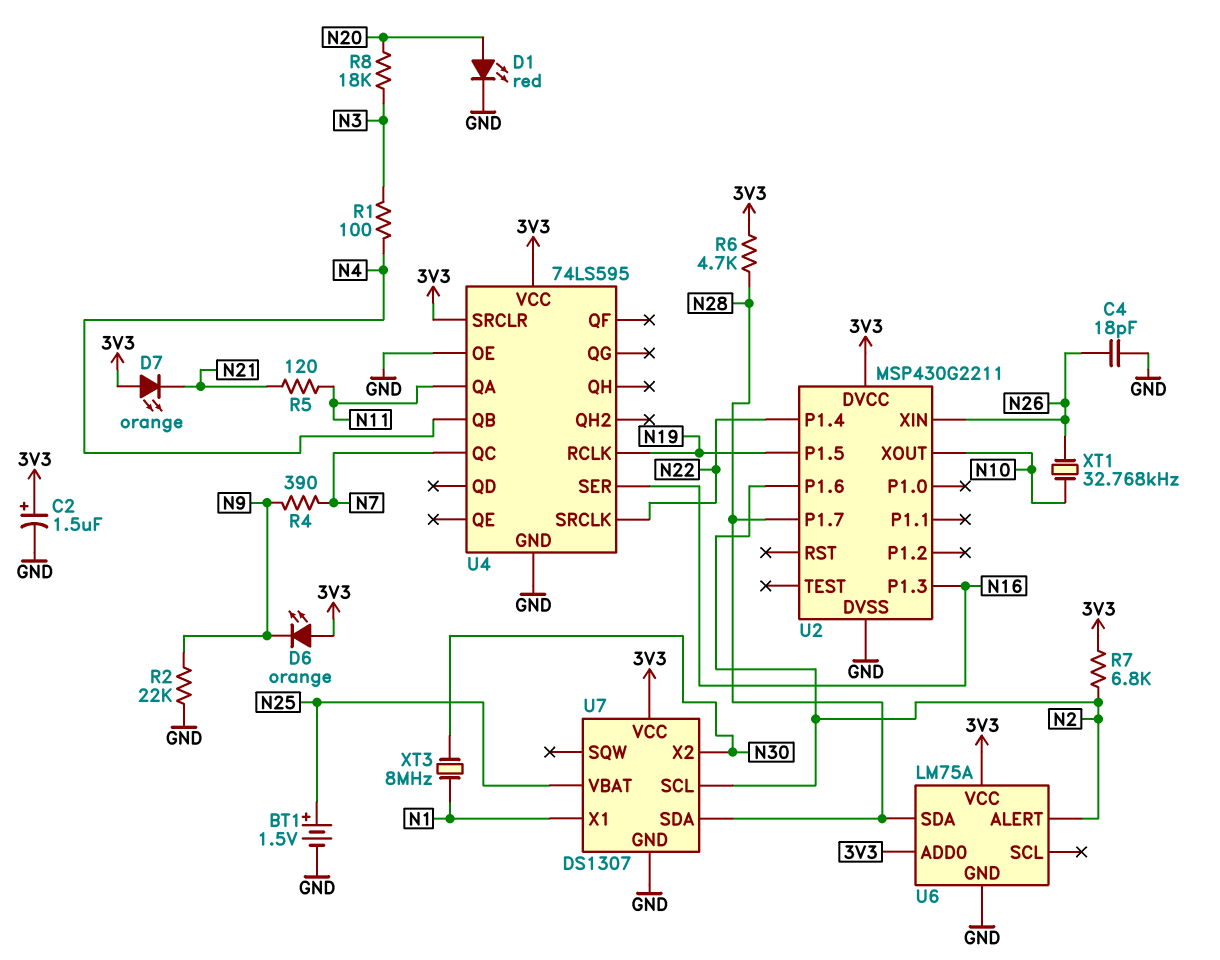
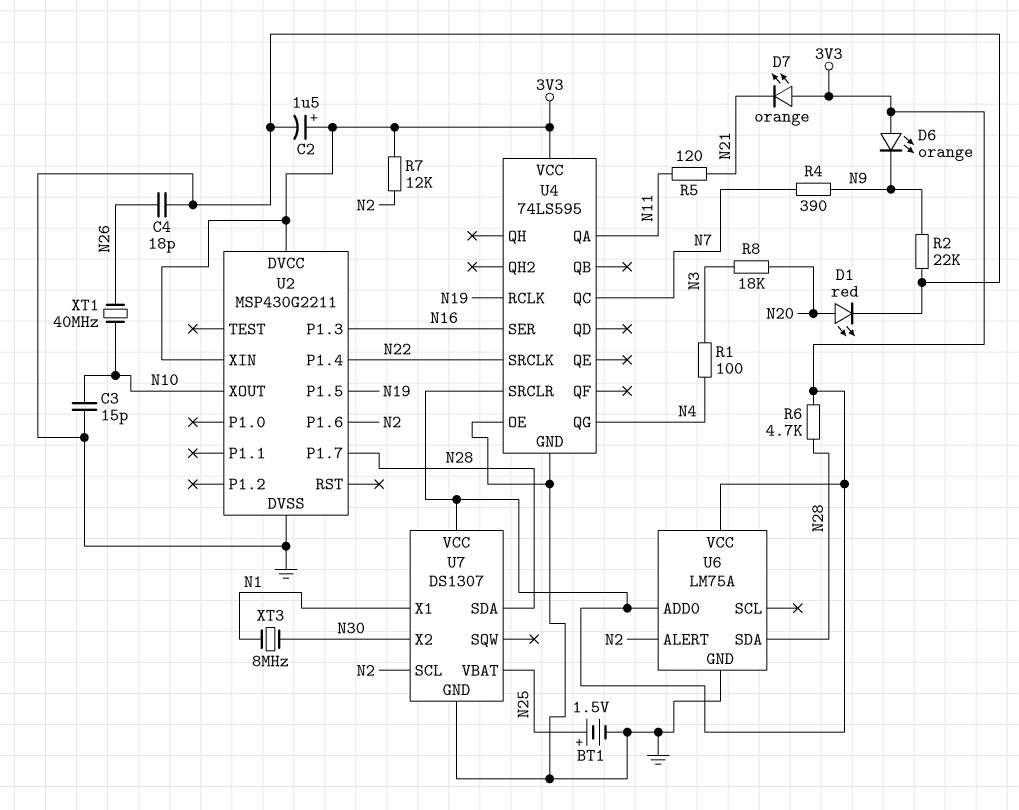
C3: none -> 15pF (GND, N10)
R7: 6.8k (3V3, N2) -> 12k (3V3, N2)
U2 pin XIN: N26 -> 3V3
U4 pin QB: N4 -> none
U4 pin QG: none -> N4
XT1: 32.768kHz (N10, N26) -> 40MHz (N10, N26)

